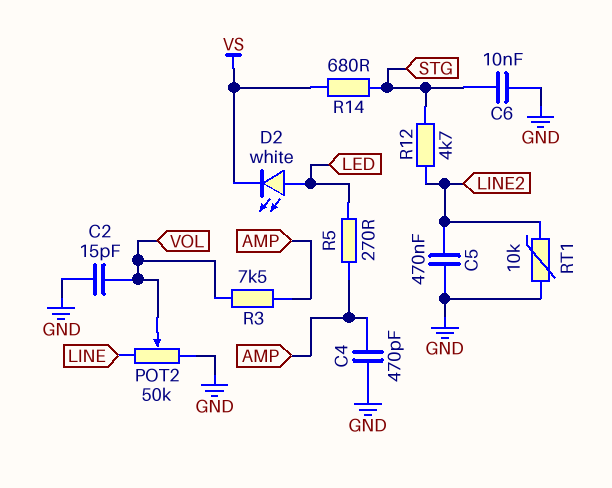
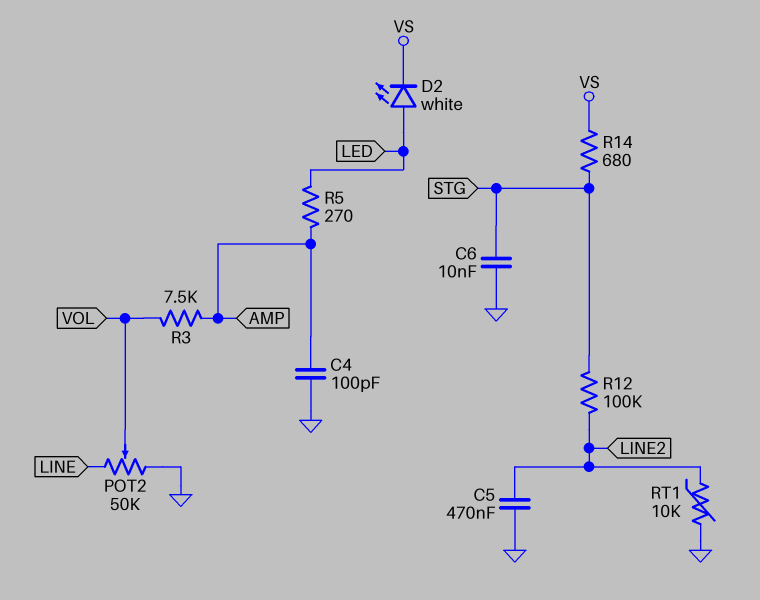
C2: 15pF (GND, VOL) -> none
C4: 470pF (AMP, GND) -> 100pF (AMP, GND)
R12: 4.7k (LINE2, STG) -> 100k (LINE2, STG)

